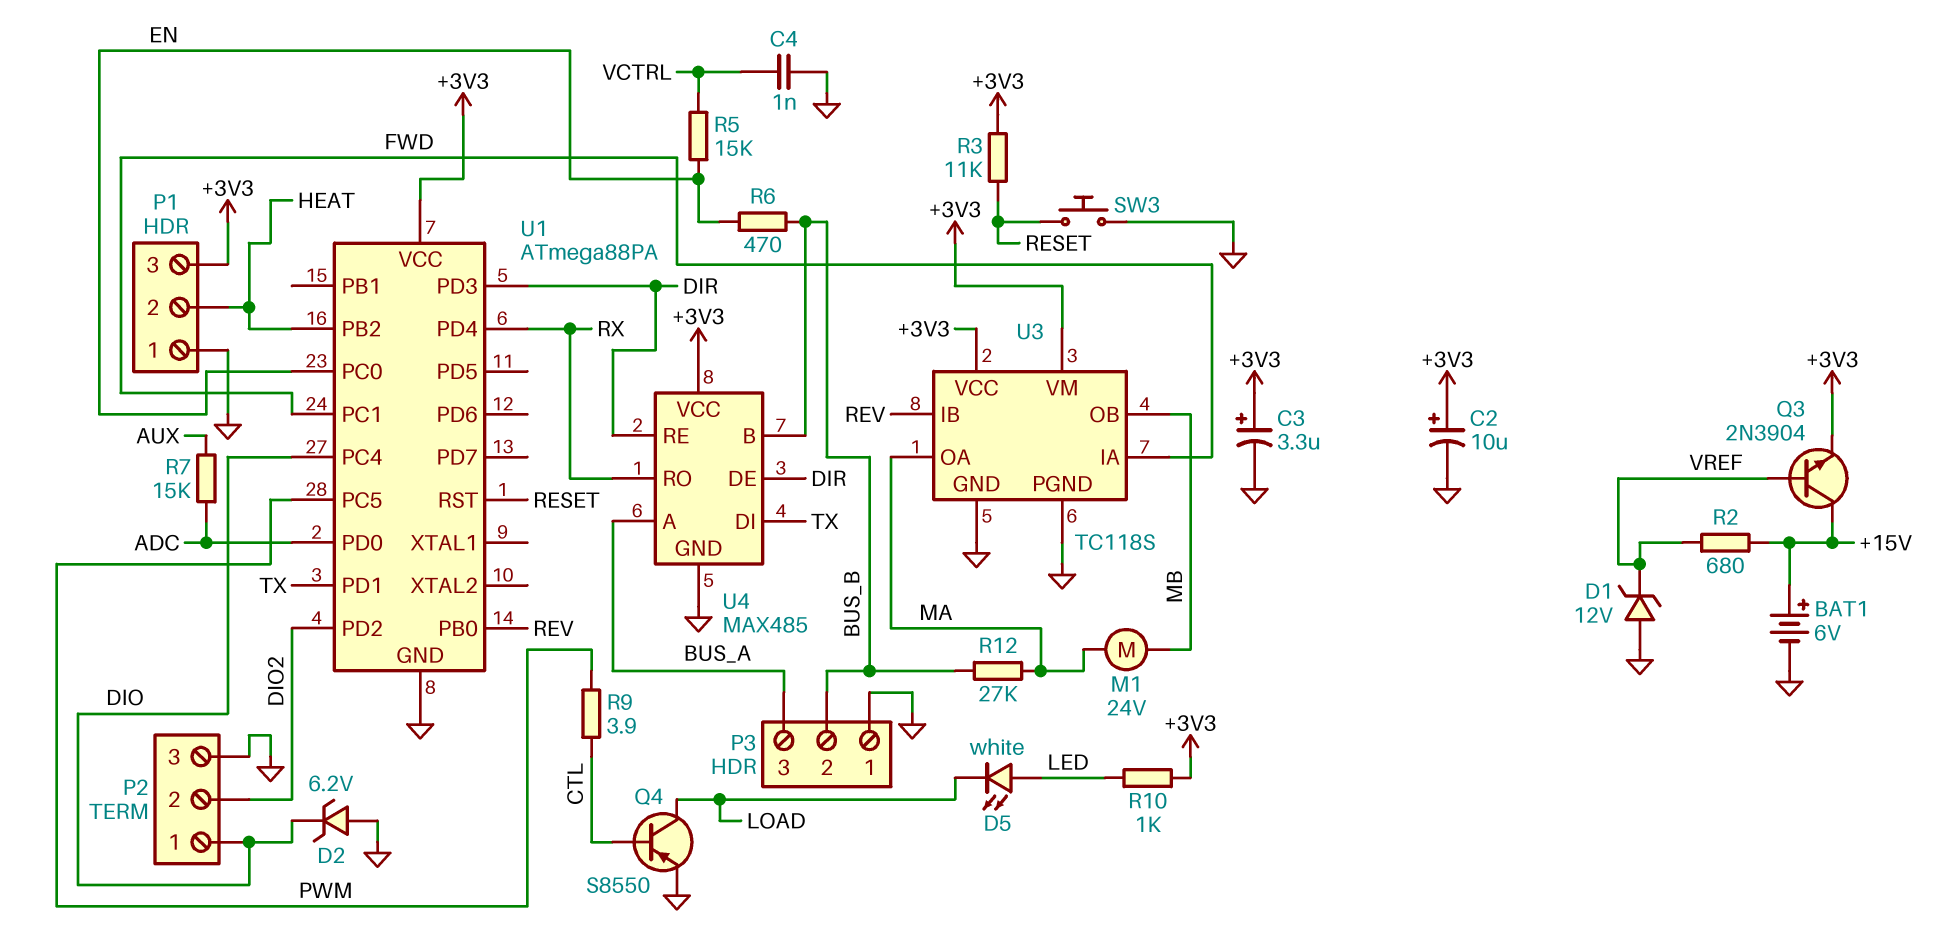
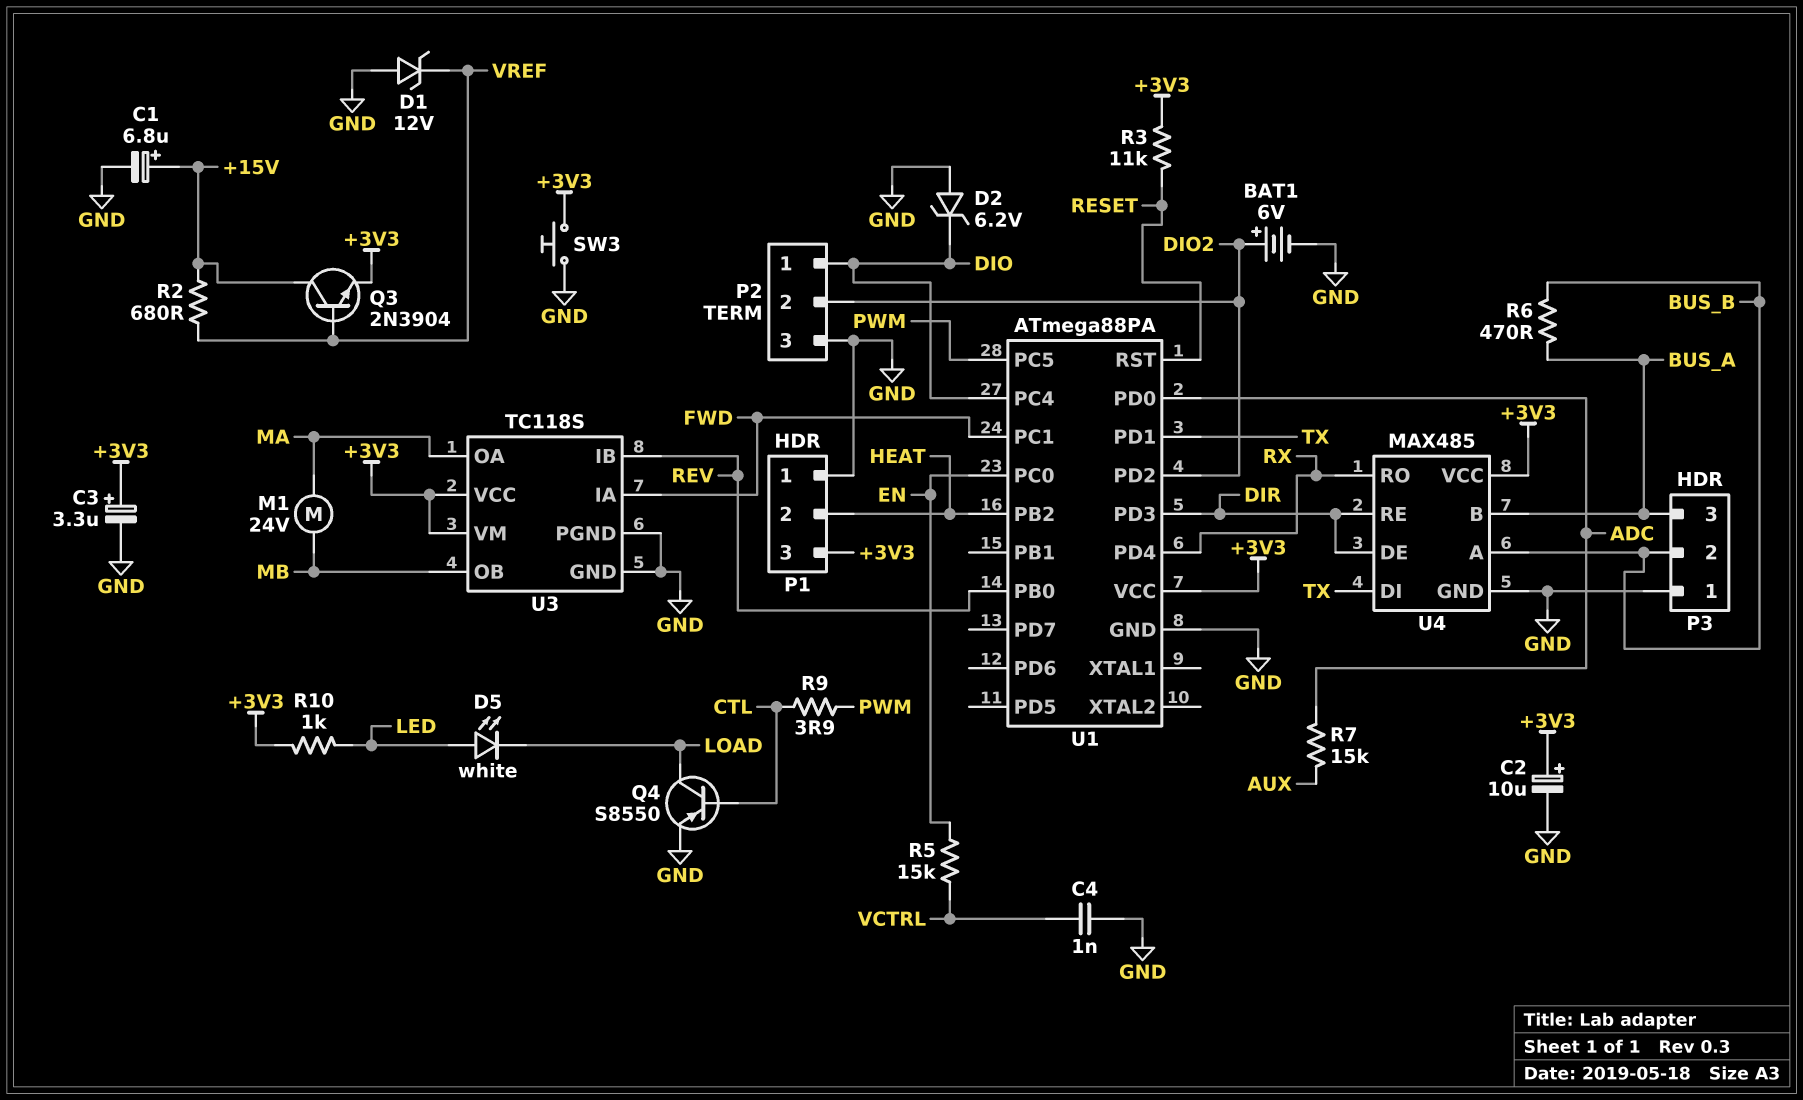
BAT1: 6V (plus +15V, minus GND) -> 6V (plus DIO2, minus GND)
C1: none -> 6.8uF (plus +15V, minus GND)
R6: 470 (BUS_B, EN) -> 470 (BUS_A, BUS_B)
R12: 27k (BUS_B, MA) -> none
SW3: button (GND, RESET) -> button (+3V3, GND)
U4 pin A: BUS_A -> BUS_B
U4 pin B: BUS_B -> BUS_A

